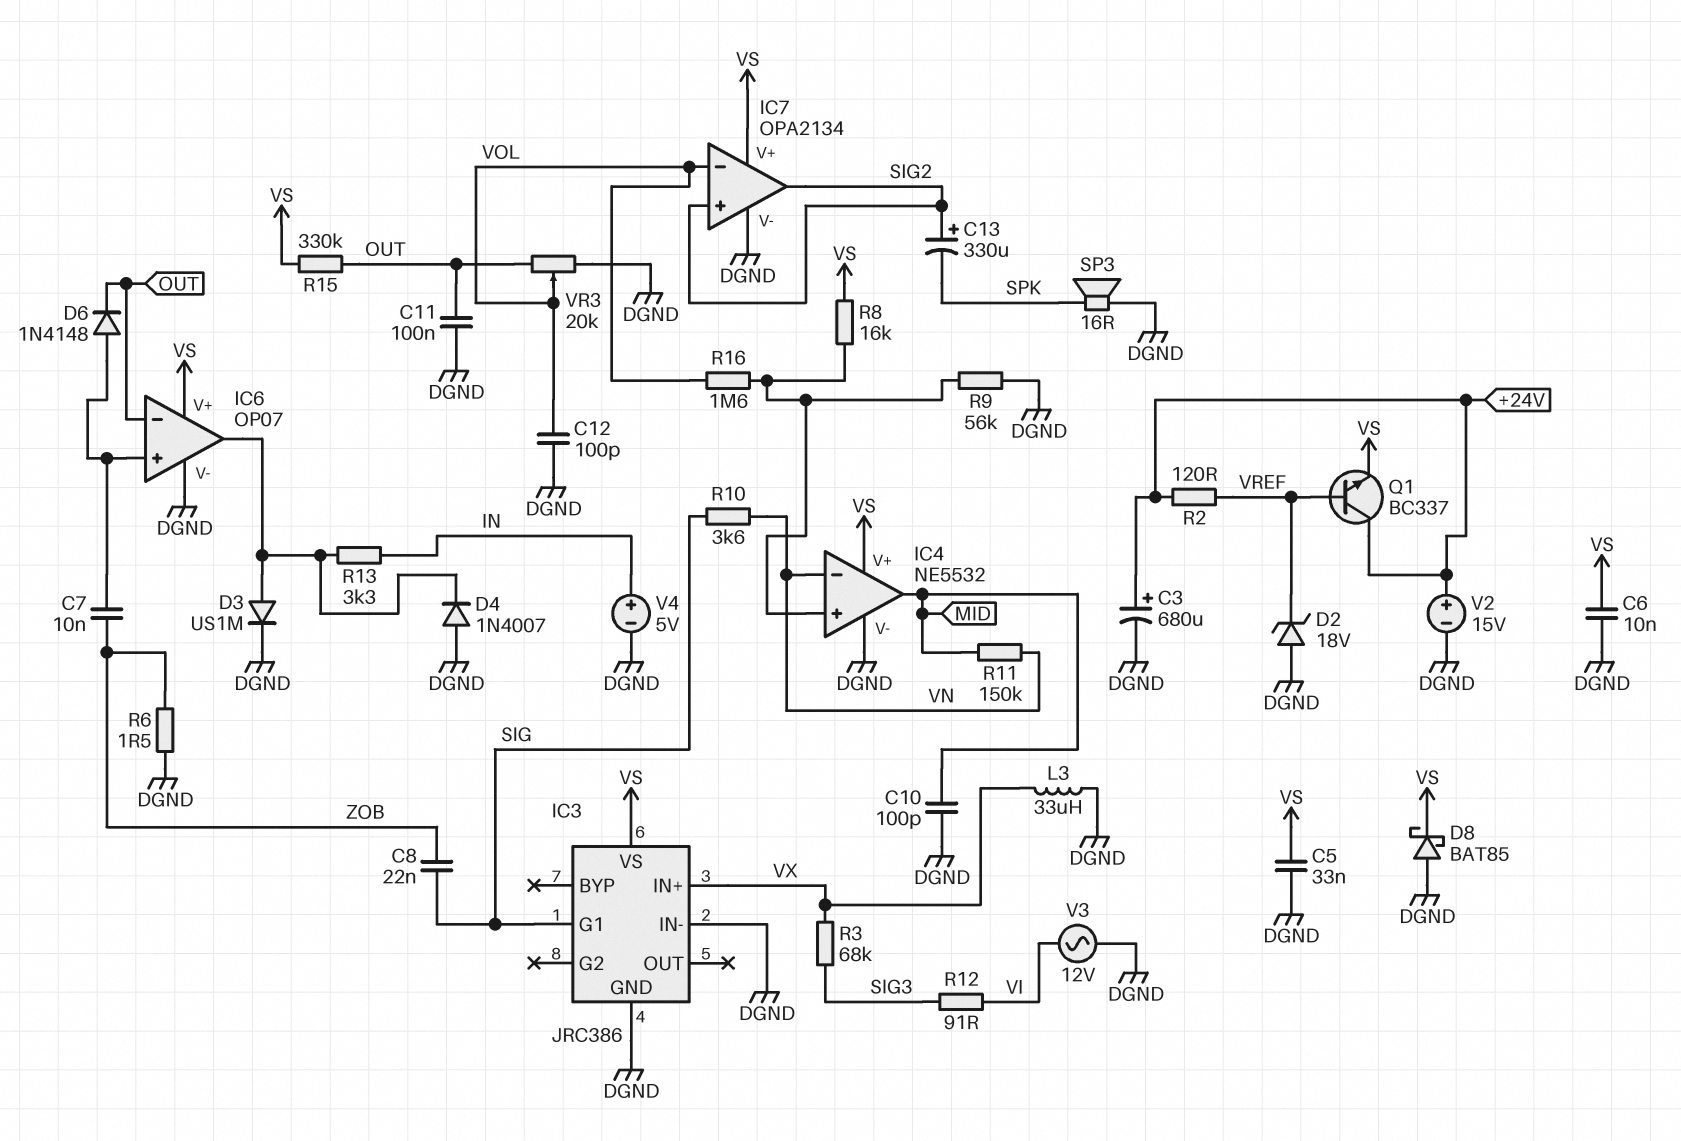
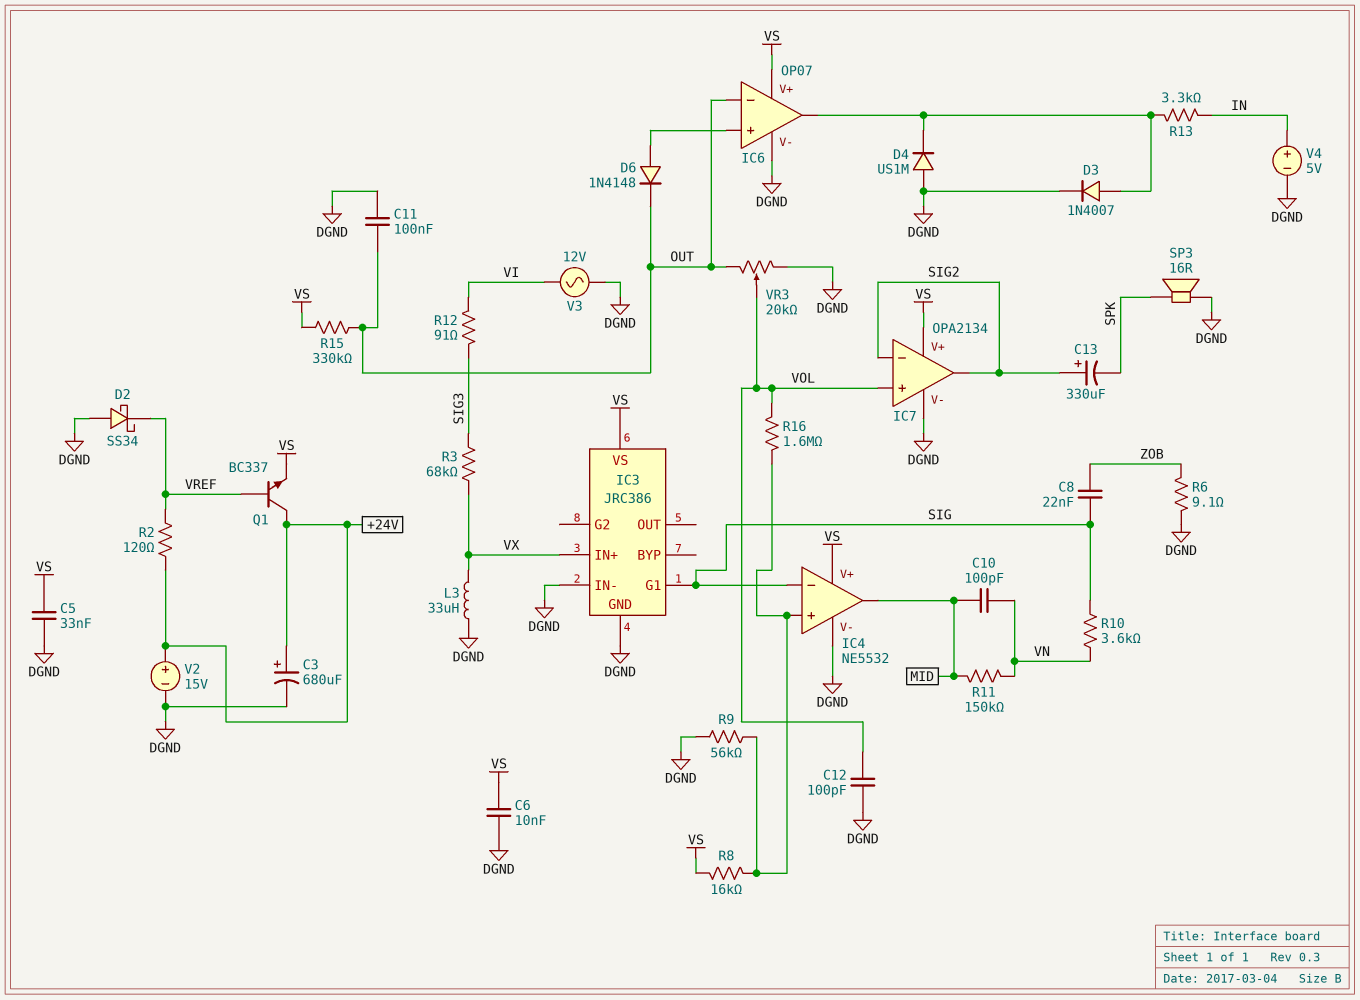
C7: 10nF (IC6/in+, ZOB) -> none
C10: 100pF (DGND, MID) -> 100pF (MID, VN)
D2: zener 18V (A DGND, K VREF) -> schottky SS34 (A DGND, K VREF)
D3: diode US1M (A IC6/out, K DGND) -> diode 1N4007 (A IC6/out, K DGND)
D4: diode 1N4007 (A DGND, K IC6/out) -> diode US1M (A DGND, K IC6/out)
D8: schottky BAT85 (A DGND, K VS) -> none
IC4 pin in-: VN -> SIG
IC7 pin in+: SIG2 -> VOL
IC7 pin in-: VOL -> SIG2
R6: 1.5 (DGND, ZOB) -> 9.1 (DGND, ZOB)

